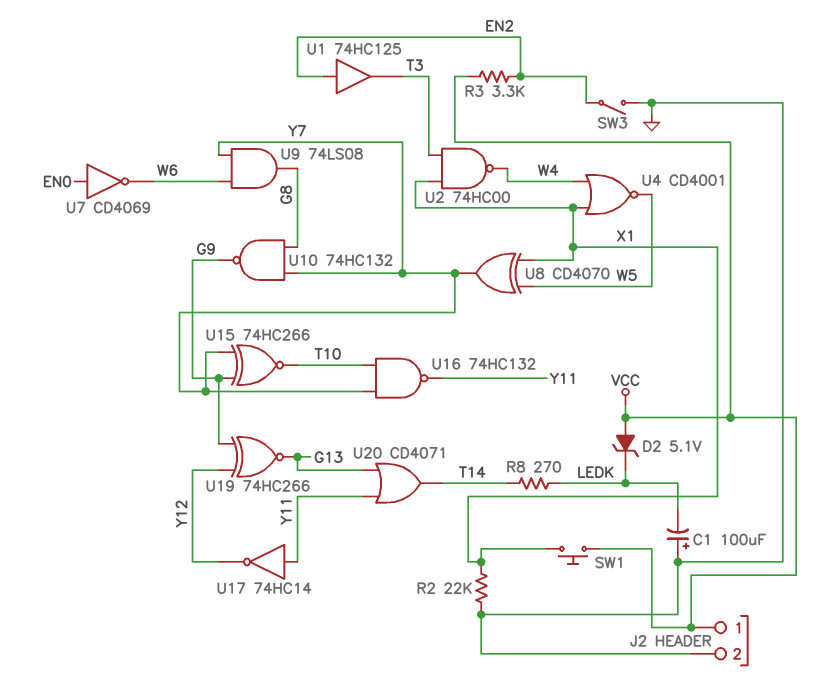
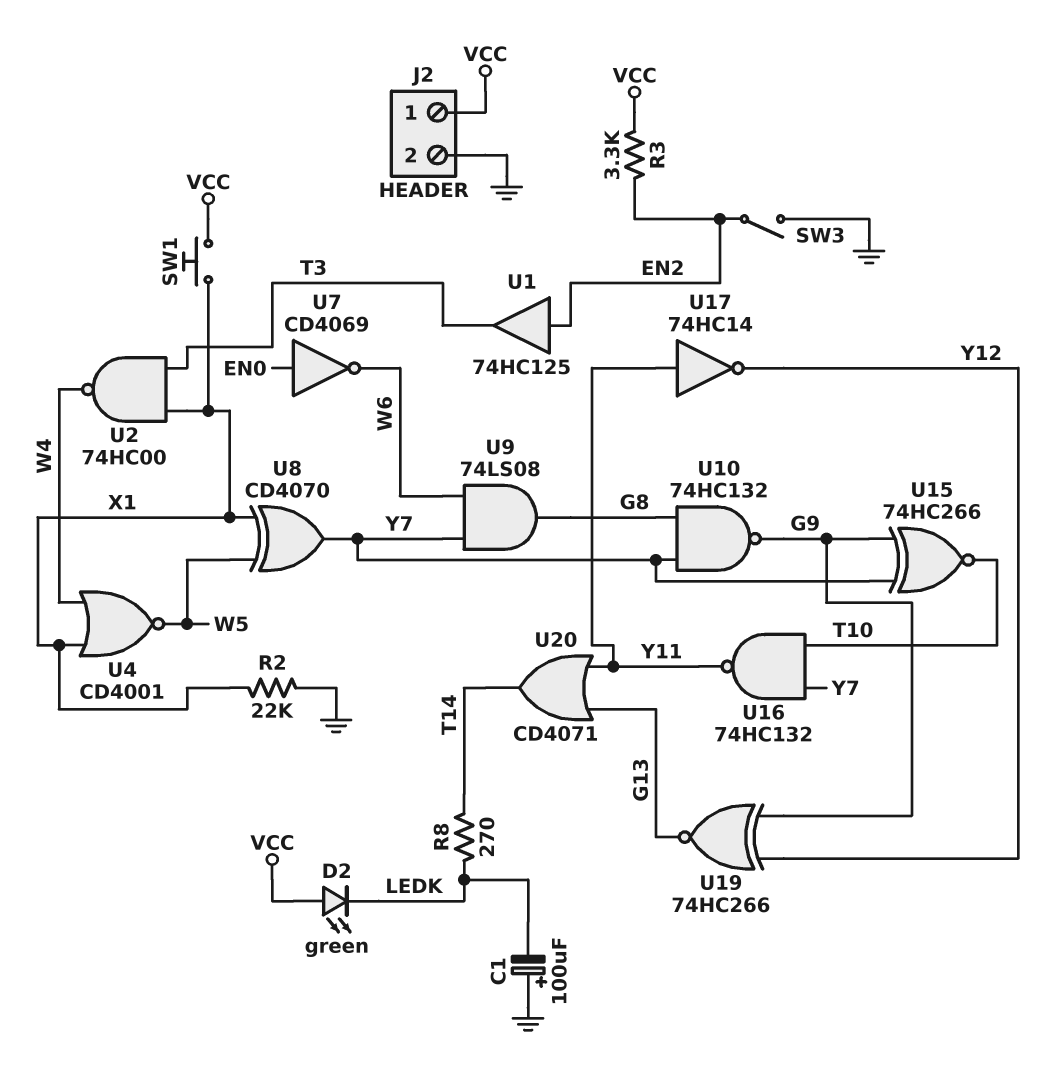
D2: zener 5.1V (A VCC, K LEDK) -> LED green (A VCC, K LEDK)

